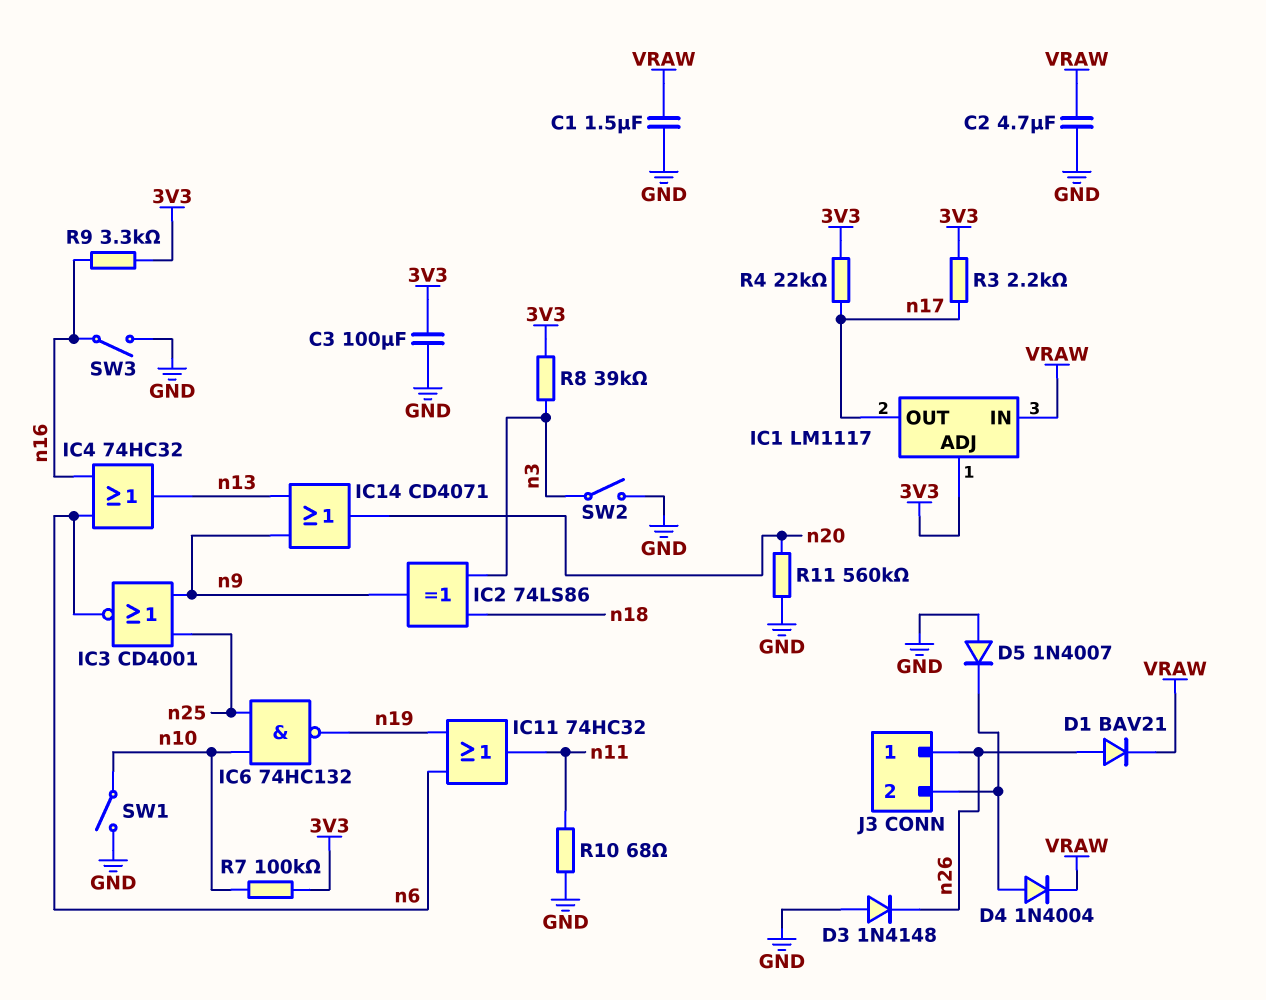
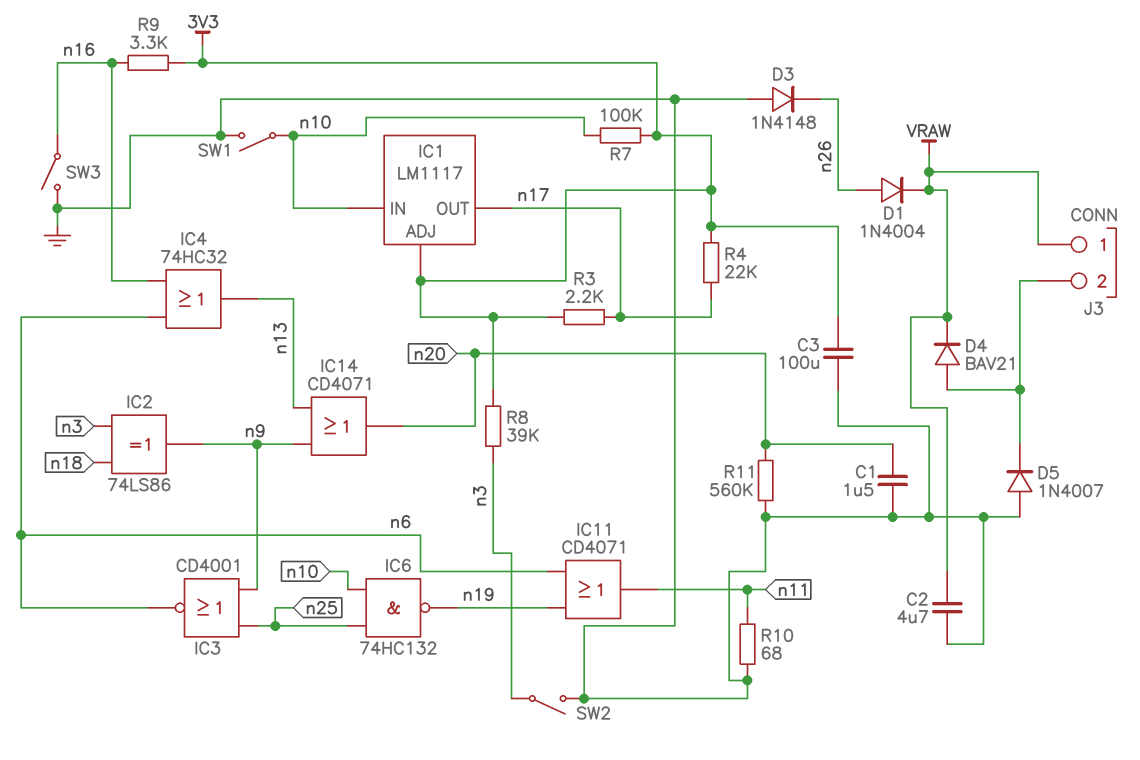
C1: 1.5uF (GND, VRAW) -> 1.5uF (GND, n20)
D1: diode BAV21 (A n26, K VRAW) -> diode 1N4004 (A n26, K VRAW)
D4: diode 1N4004 (A J3/2, K VRAW) -> diode BAV21 (A J3/2, K VRAW)
IC1 pin IN: VRAW -> n10
IC11: OR 74HC32 (in n6, in n19, out n11) -> OR CD4071 (in n6, in n19, out n11)
J3 pin 1: n26 -> VRAW

